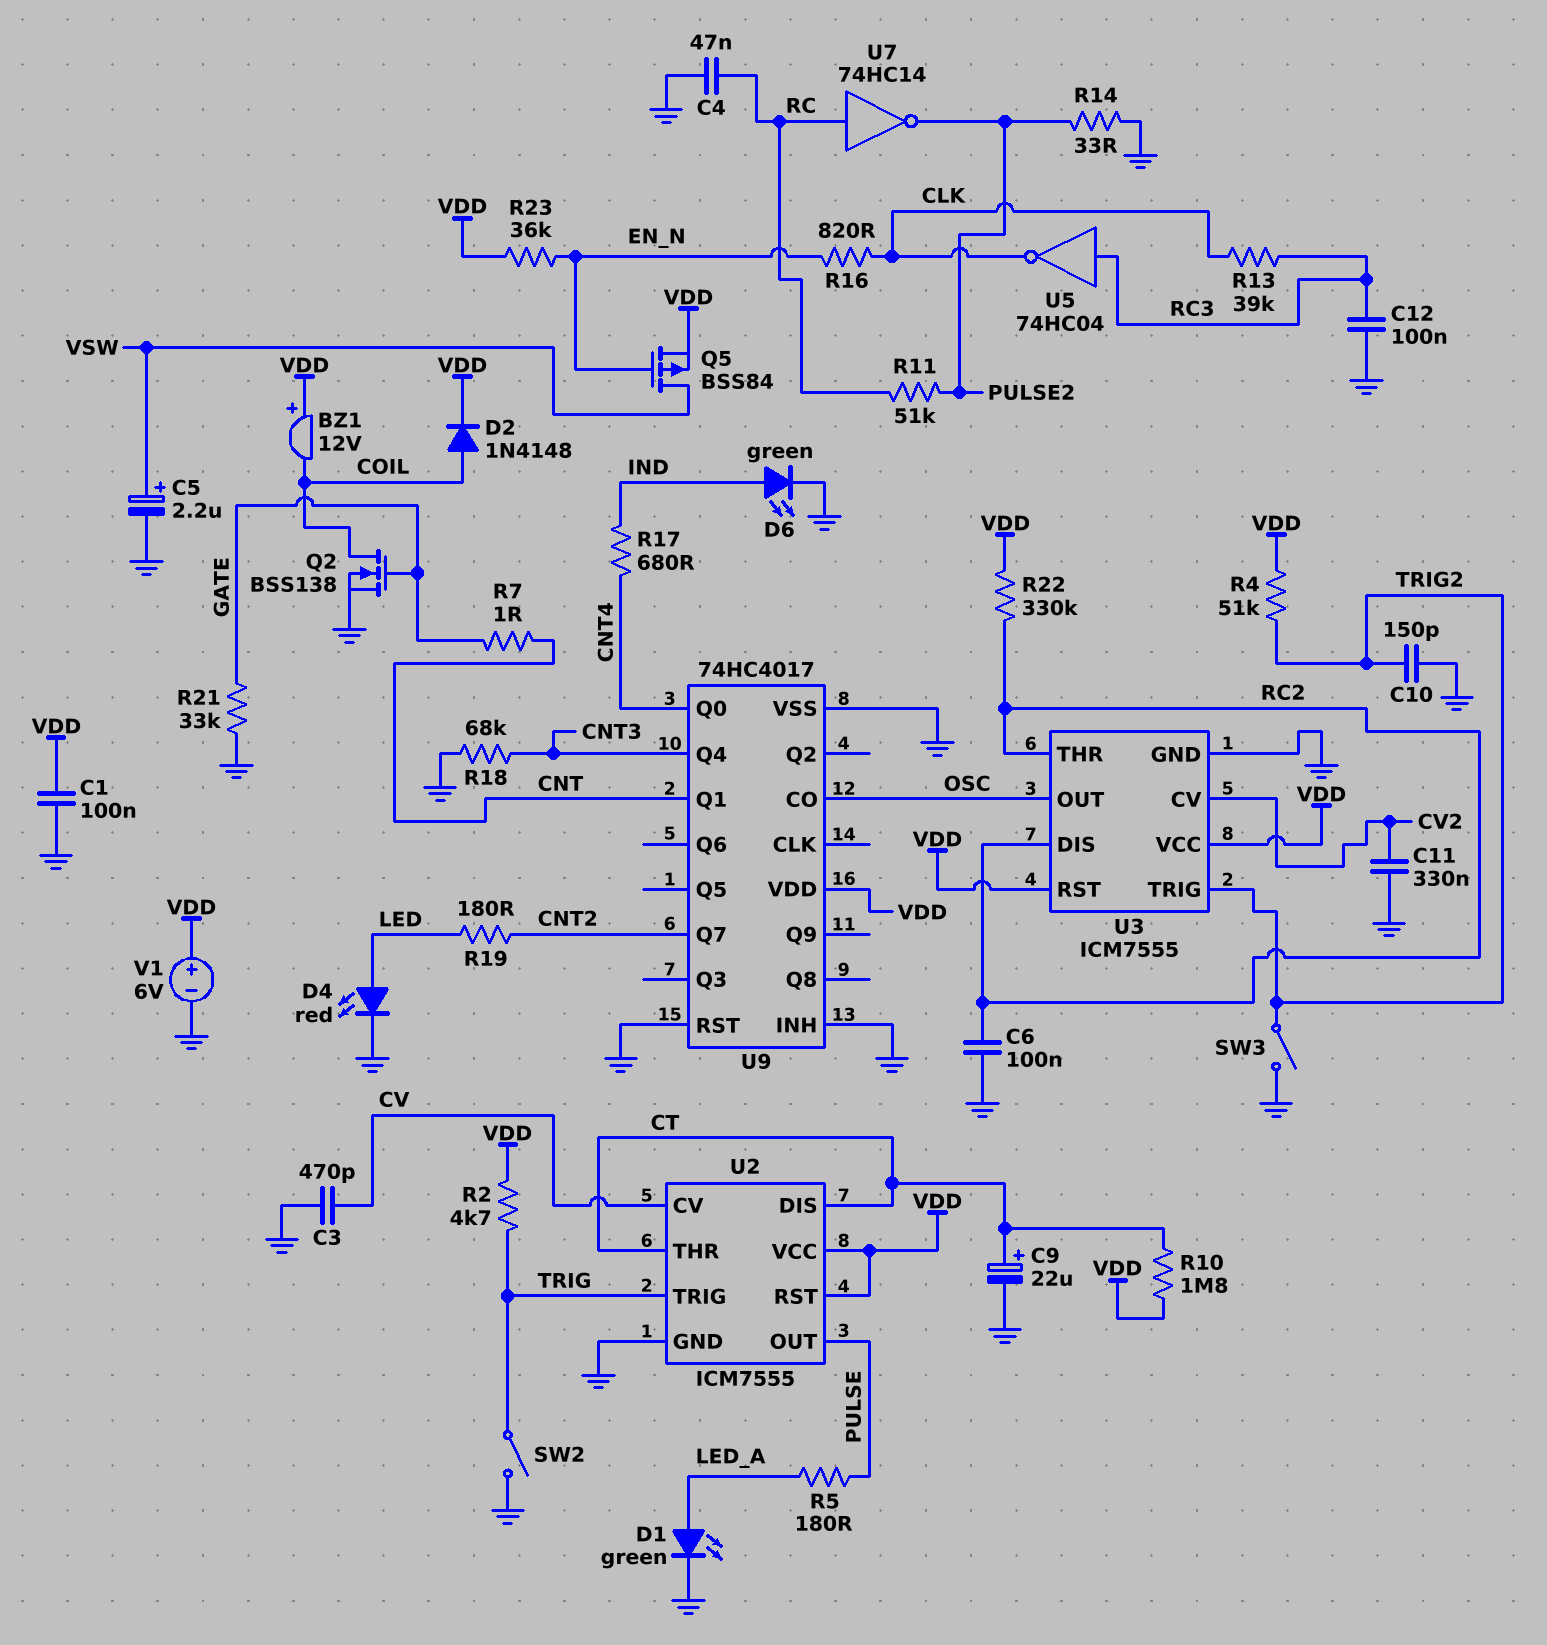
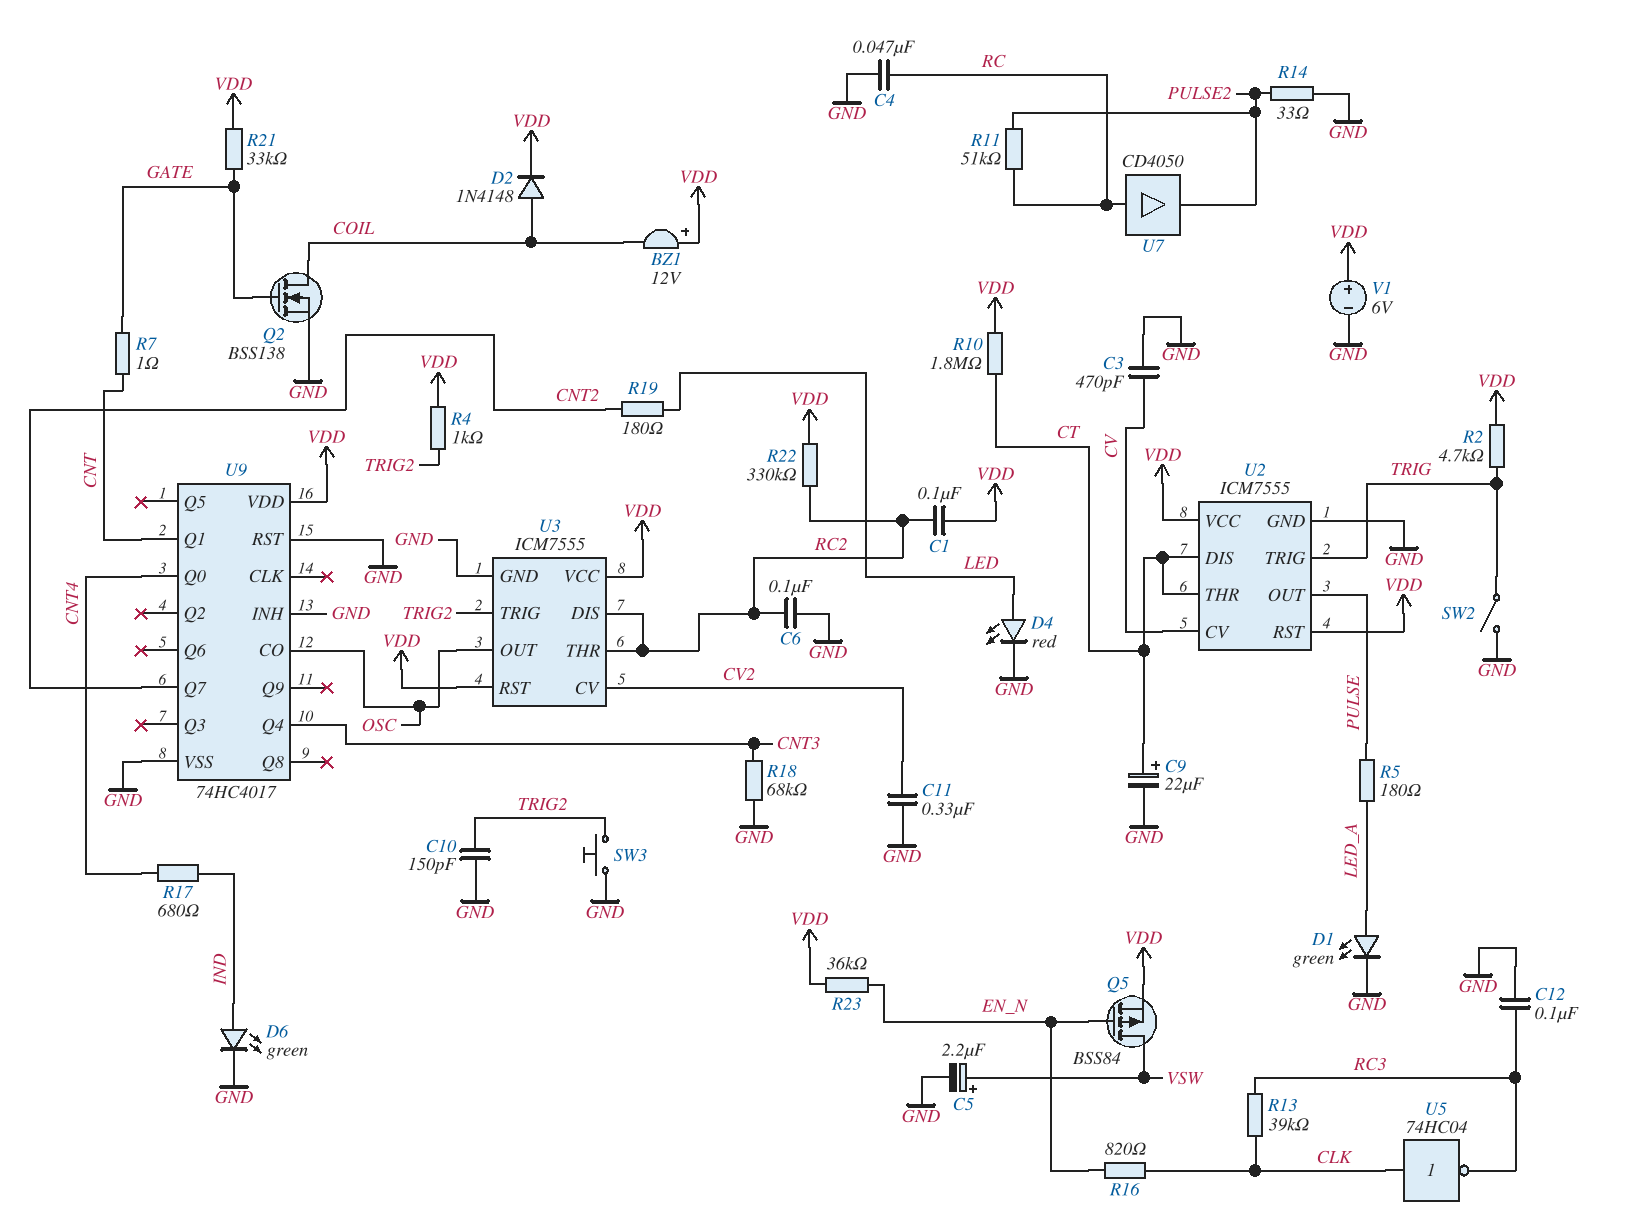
C1: 100nF (GND, VDD) -> 100nF (RC2, VDD)
R4: 51k (TRIG2, VDD) -> 1k (TRIG2, VDD)
R21: 33k (GATE, GND) -> 33k (GATE, VDD)
SW3: switch (GND, TRIG2) -> button (GND, TRIG2)
U5: NOT 74HC04 (in RC3, out CLK) -> NOT 74HC04 (in CLK, out RC3)
U7: NOT 74HC14 (in RC, out PULSE2) -> buffer CD4050 (in RC, out PULSE2)

